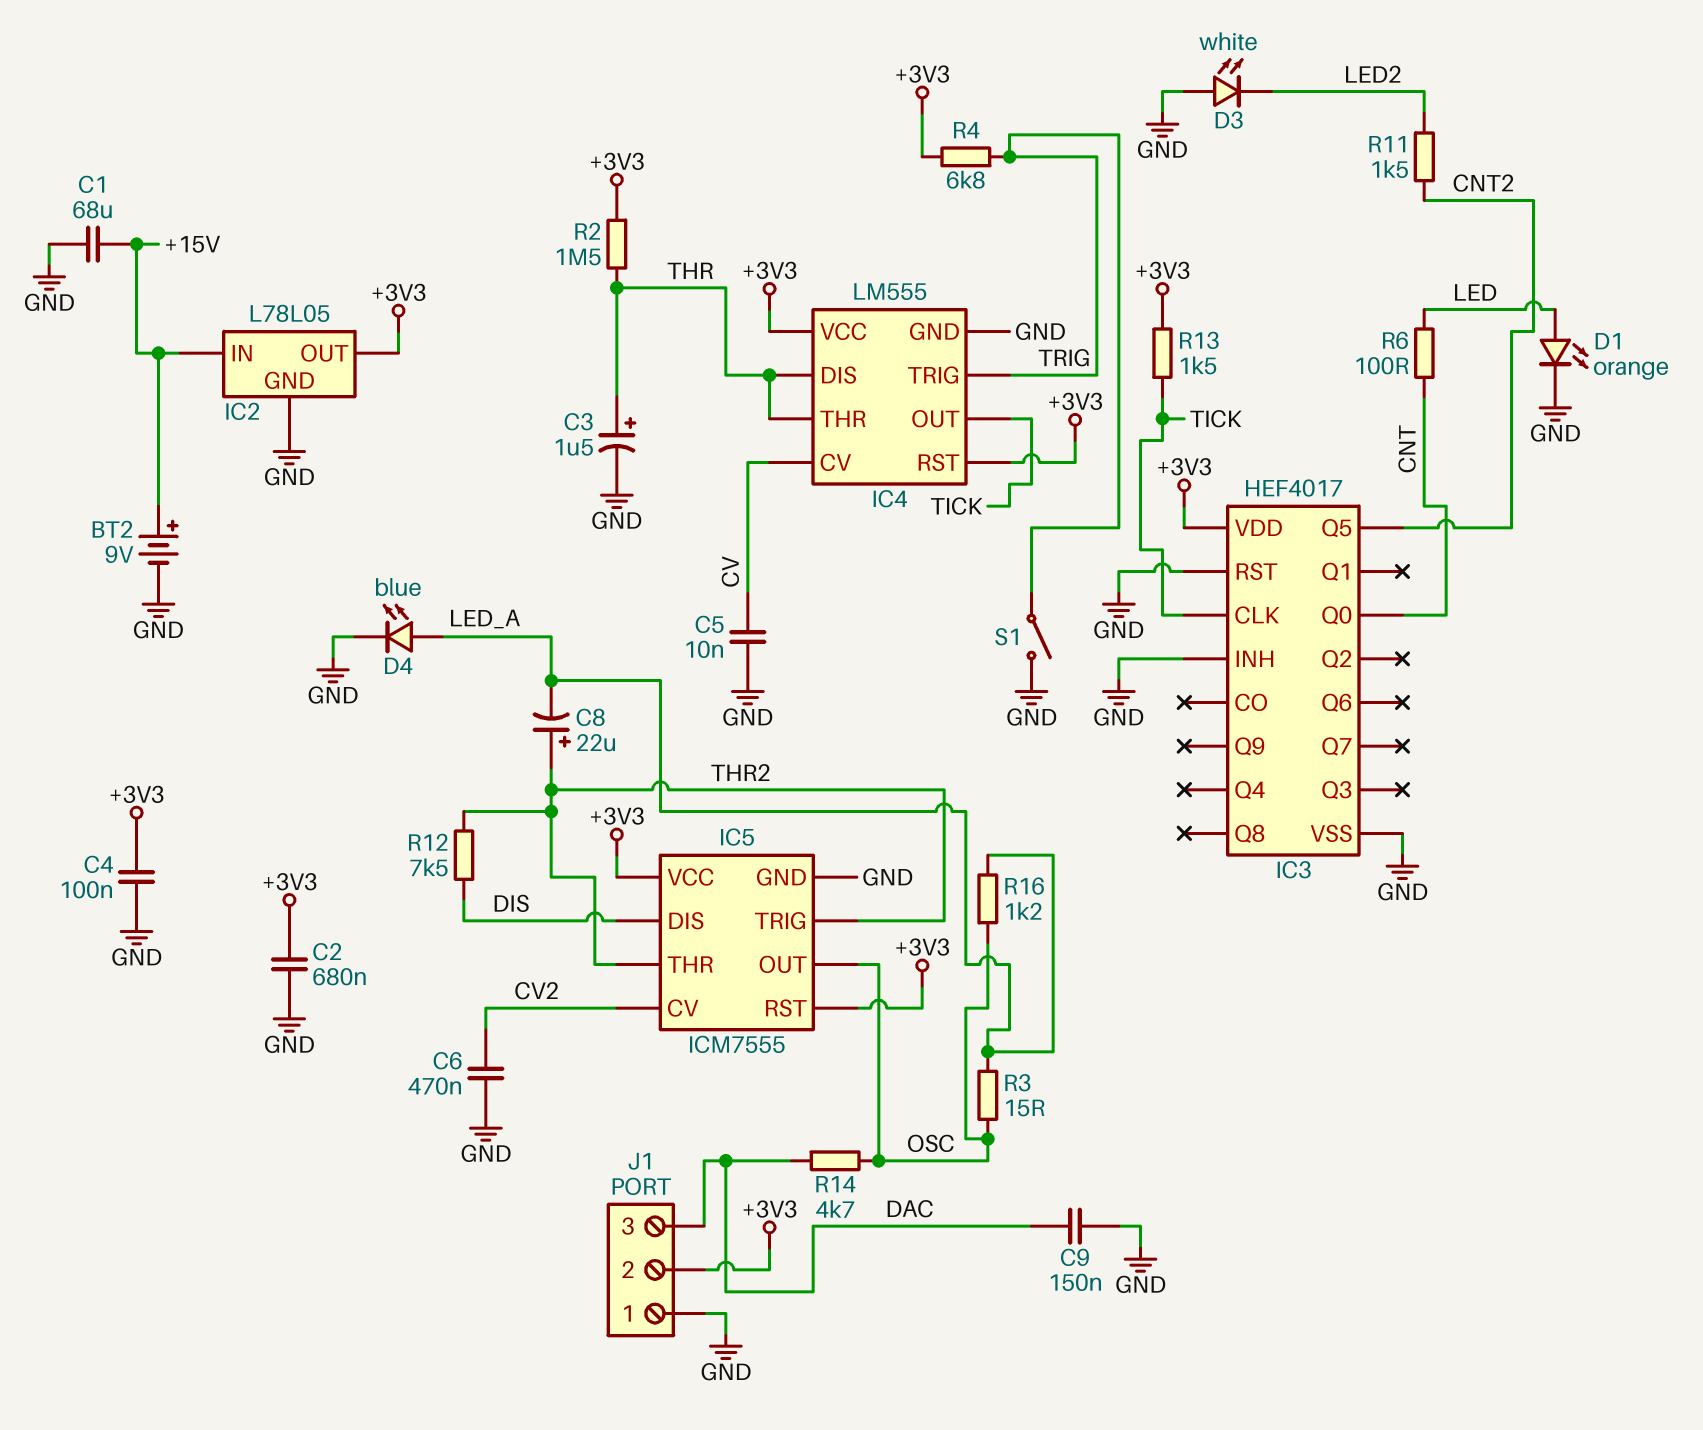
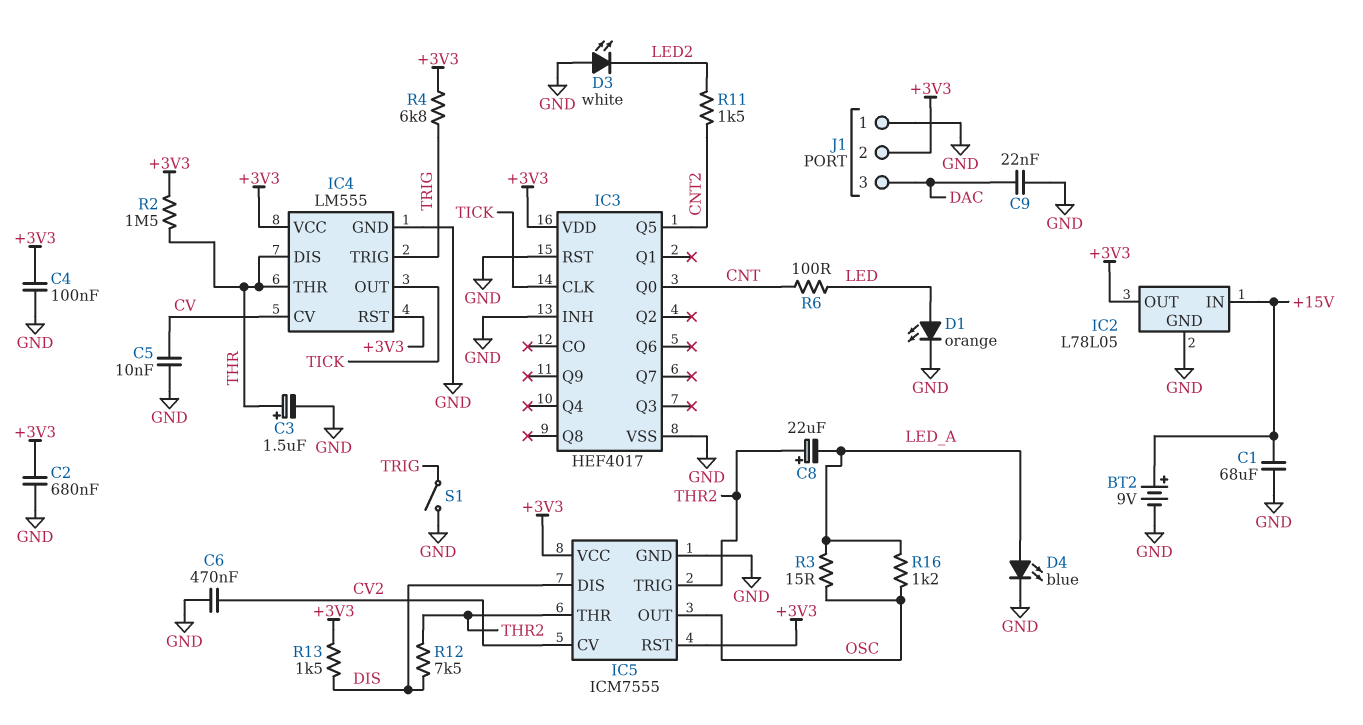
C9: 150nF (DAC, GND) -> 22nF (DAC, GND)
R13: 1.5k (+3V3, TICK) -> 1.5k (+3V3, DIS)
R14: 4.7k (DAC, OSC) -> none

